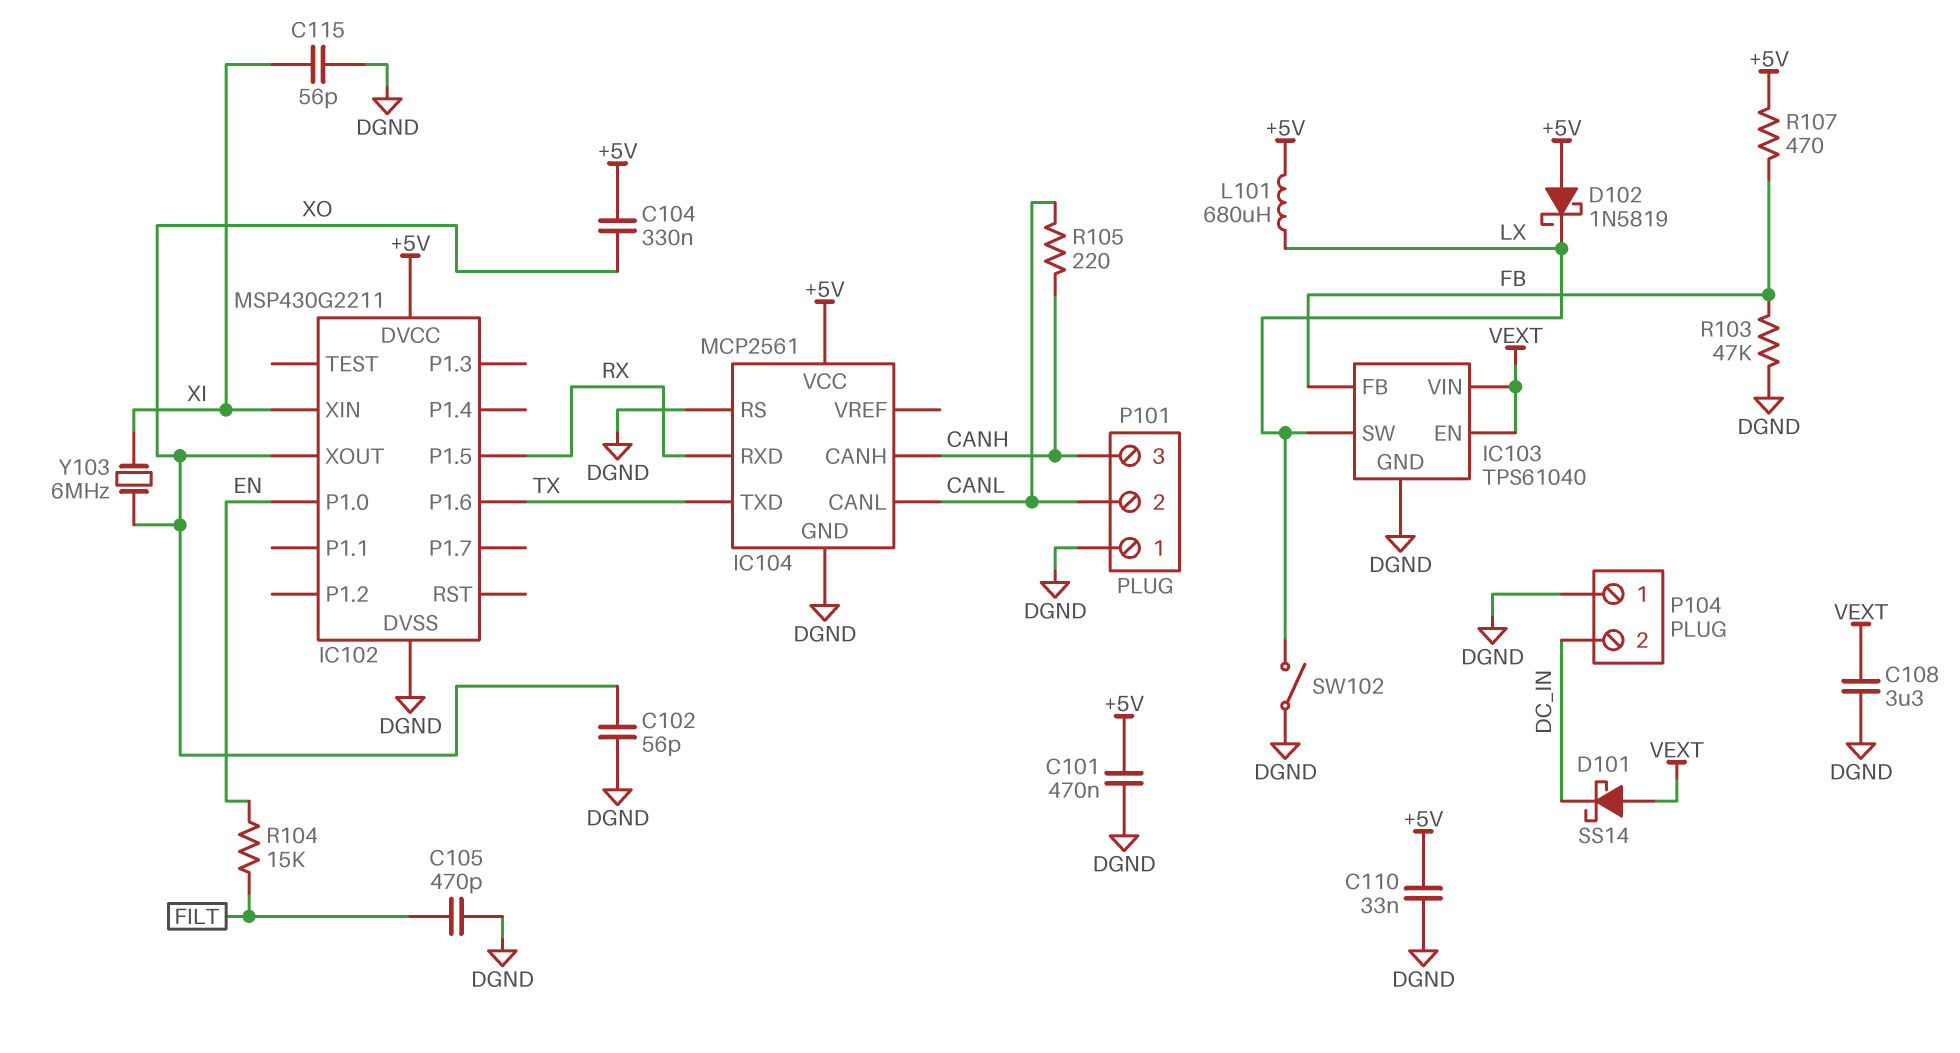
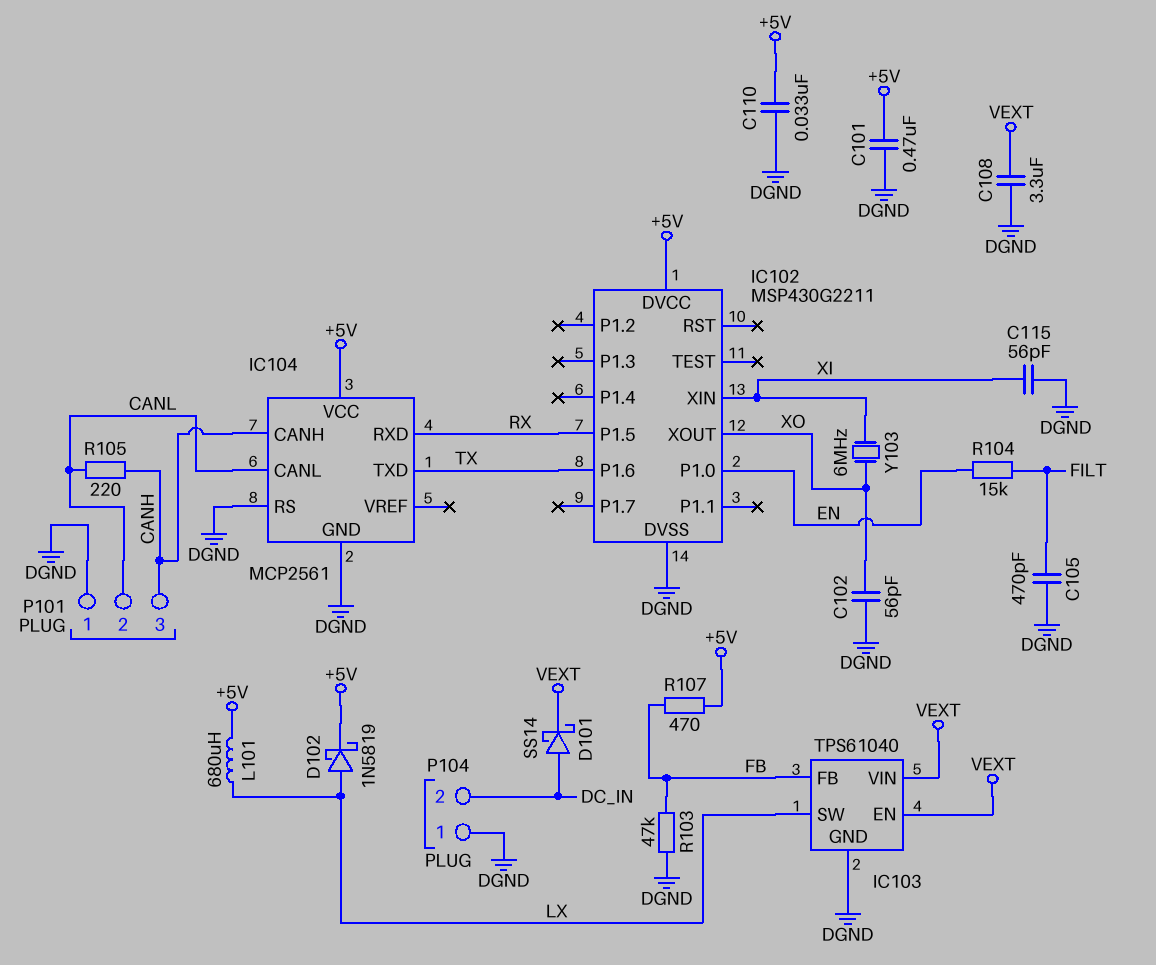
C104: 330nF (+5V, XO) -> none
D101: schottky SS14 (A VEXT, K DC_IN) -> schottky SS14 (A DC_IN, K VEXT)
D102: schottky 1N5819 (A +5V, K LX) -> schottky 1N5819 (A LX, K +5V)
SW102: switch (DGND, LX) -> none

